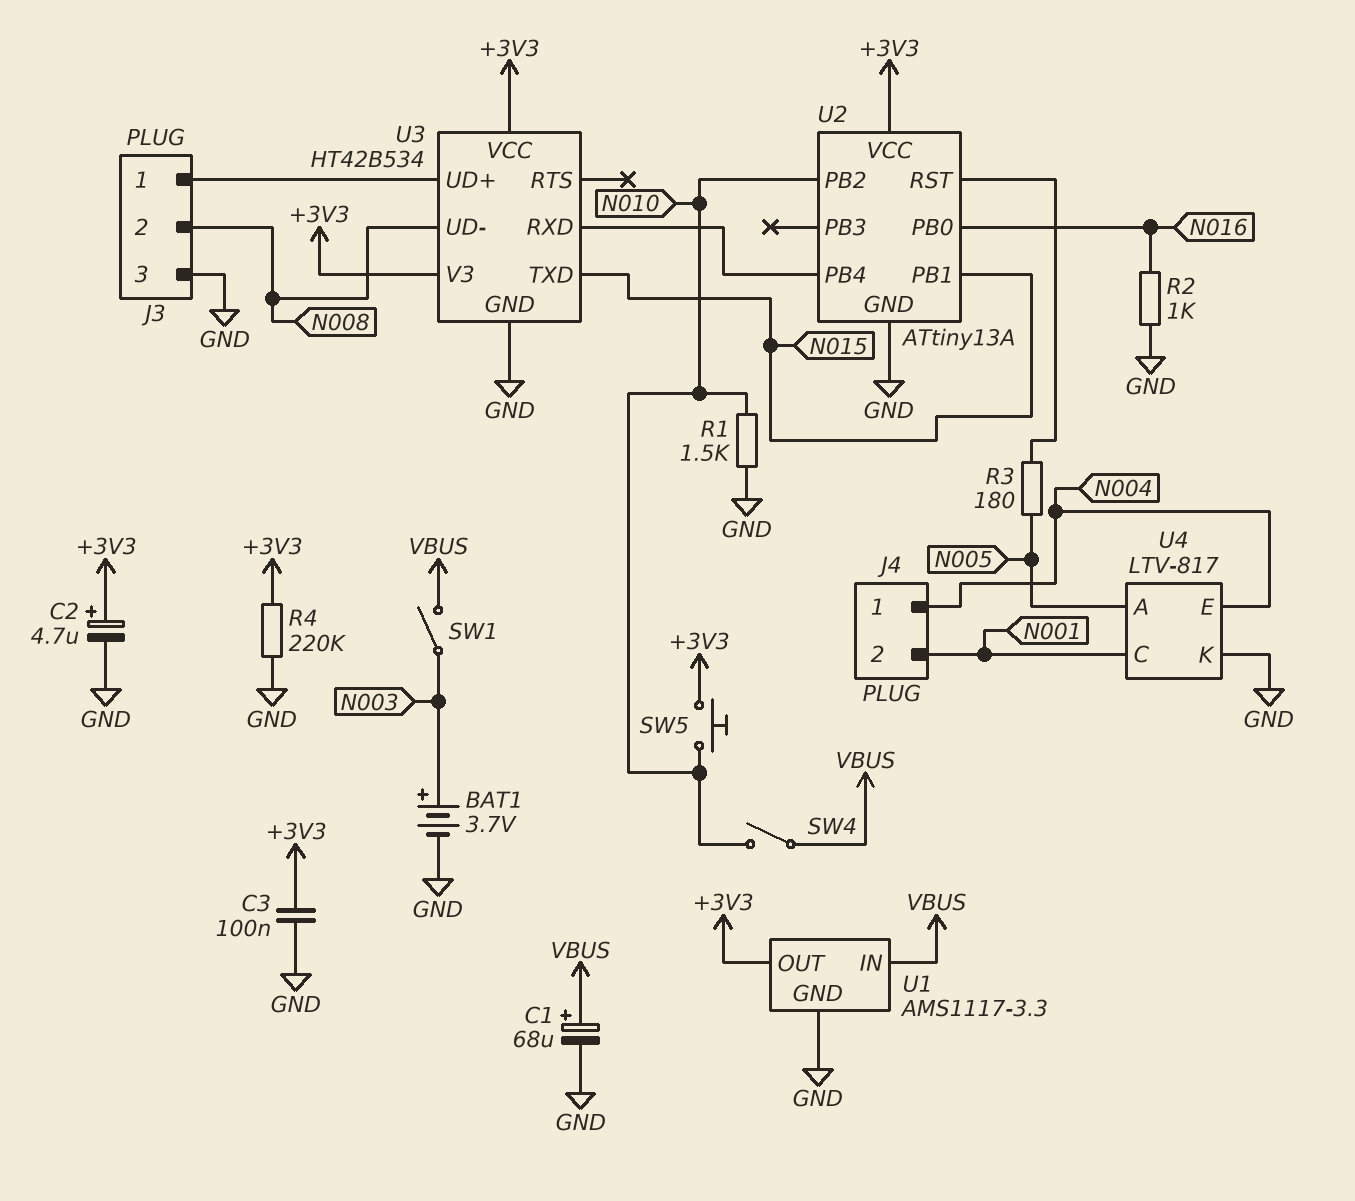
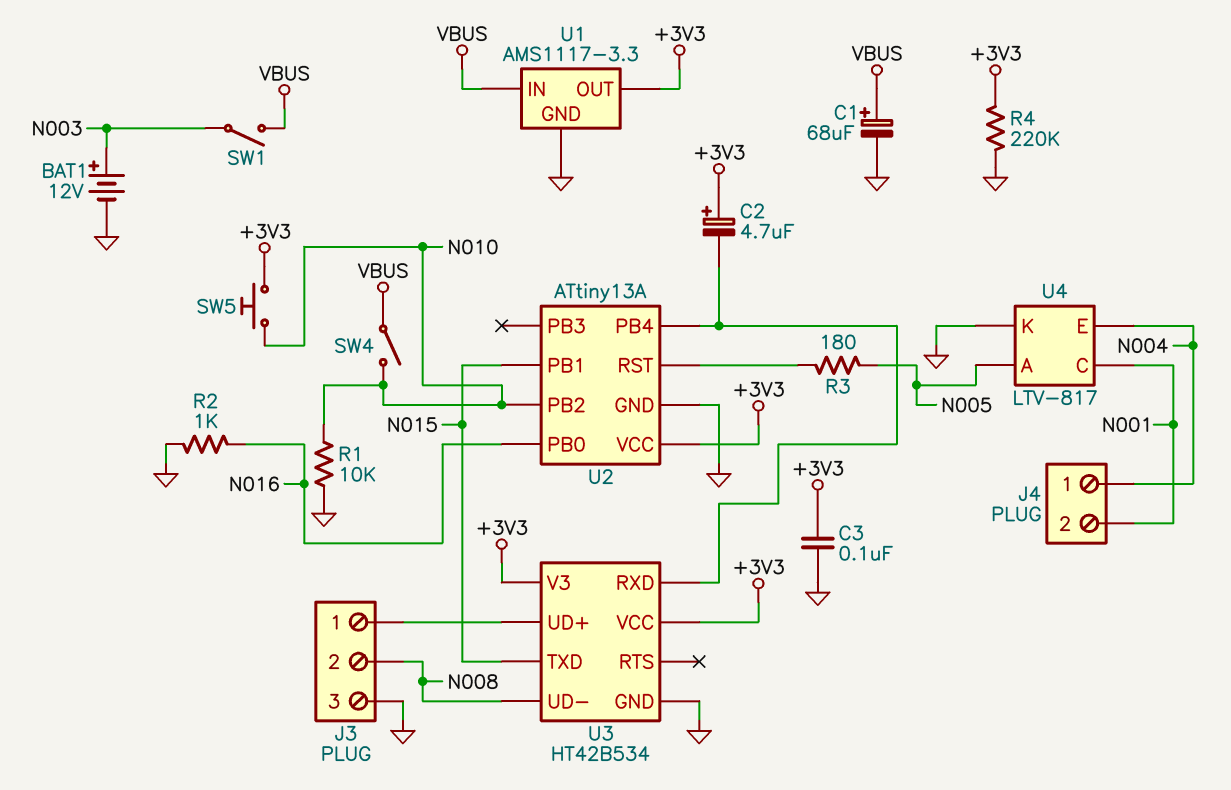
BAT1: 3.7V (plus N003, minus GND) -> 12V (plus N003, minus GND)
C2: 4.7uF (plus +3V3, minus GND) -> 4.7uF (plus +3V3, minus U2/PB4)
R1: 1.5k (GND, N010) -> 10k (GND, N010)

